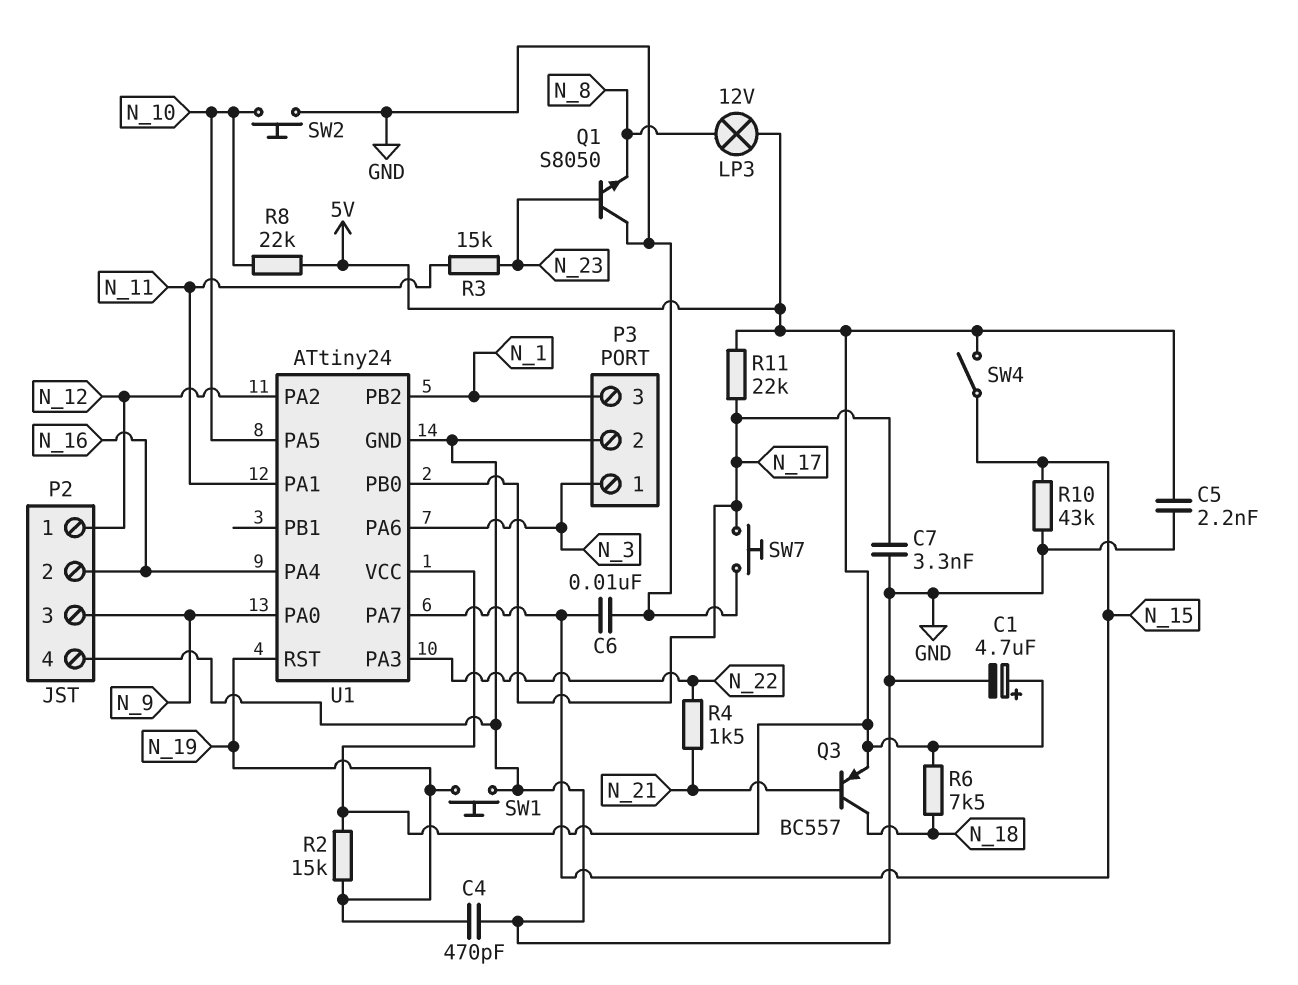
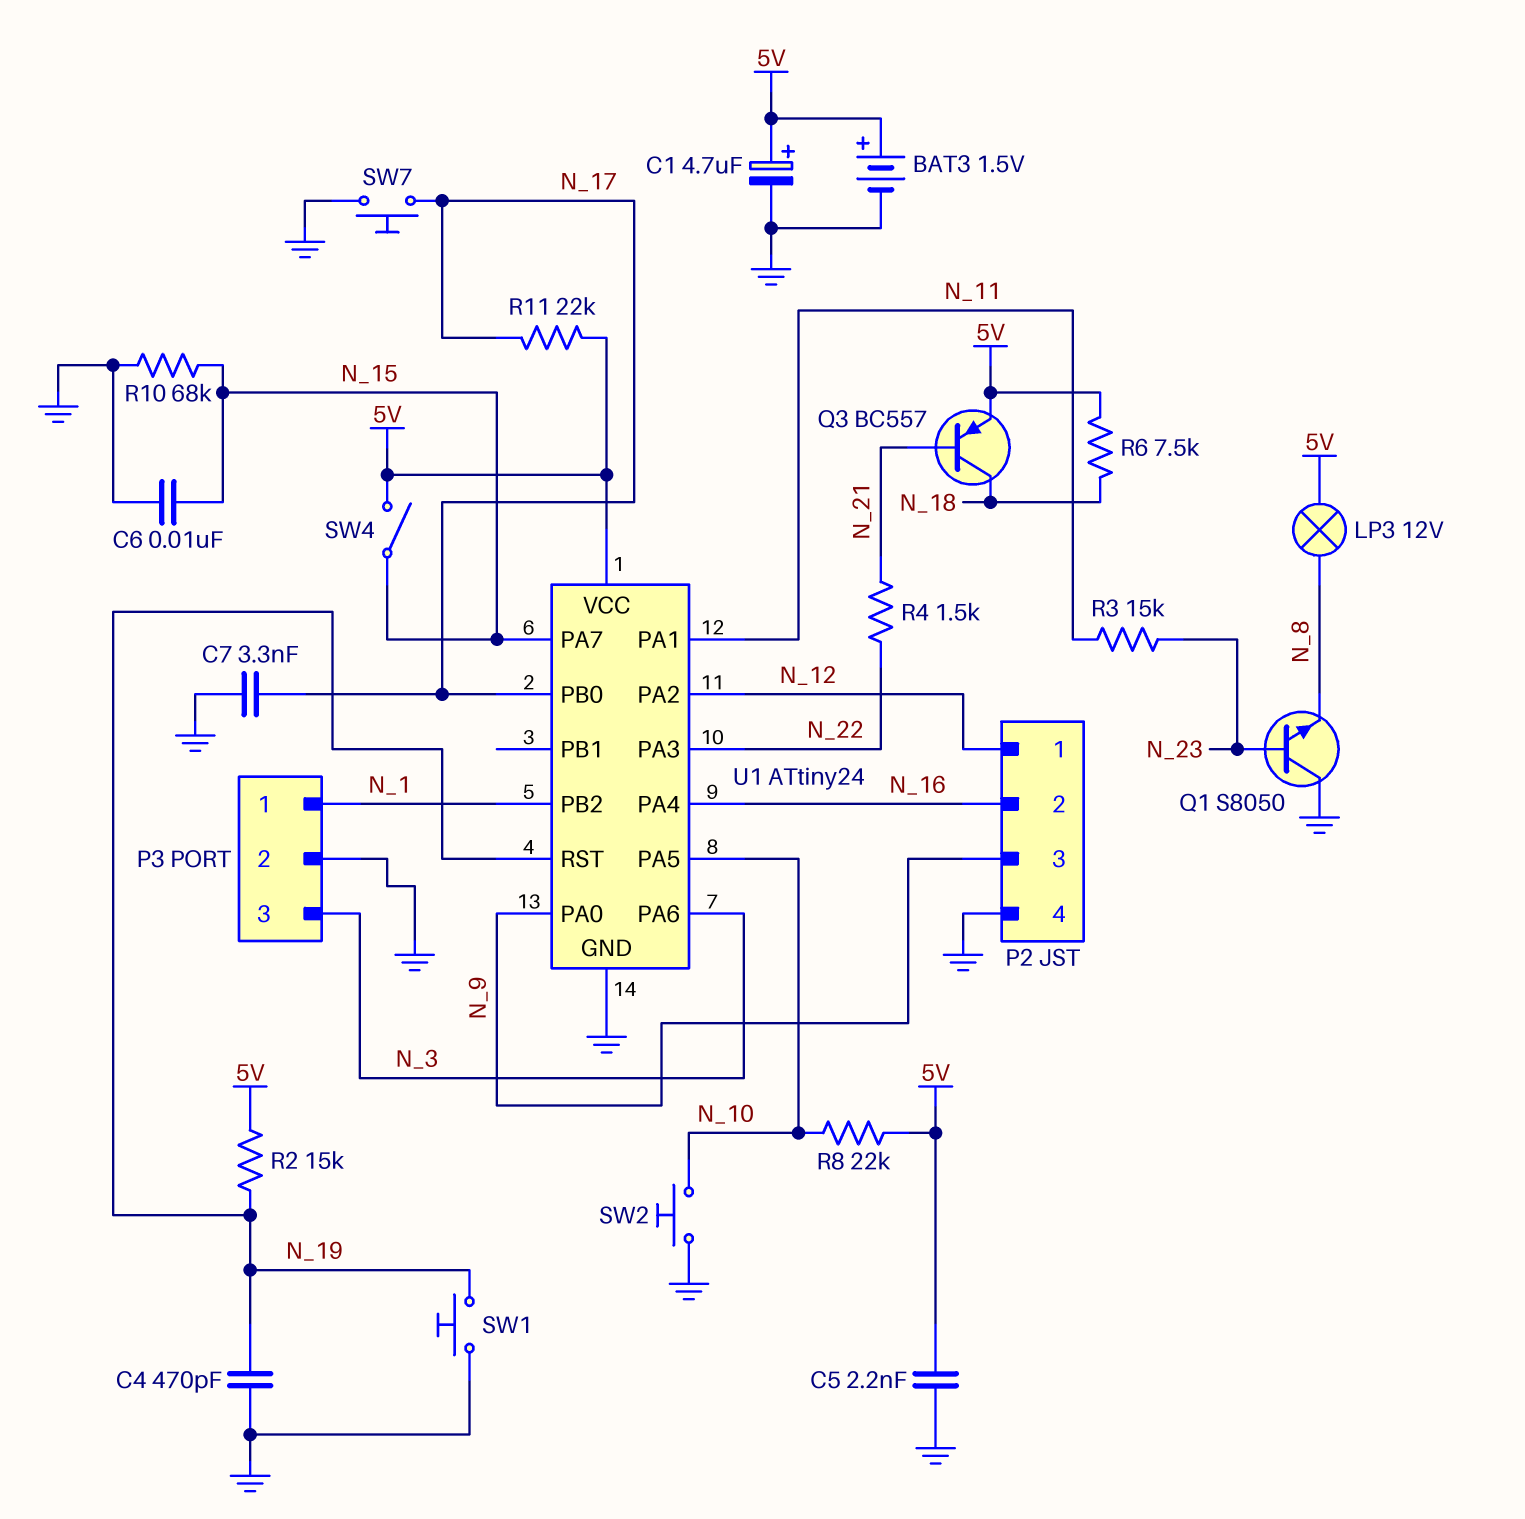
BAT3: none -> 1.5V (plus 5V, minus GND)
P3 pin 1: N_3 -> N_1
P3 pin 3: N_1 -> N_3
R10: 43k (GND, N_15) -> 68k (GND, N_15)

